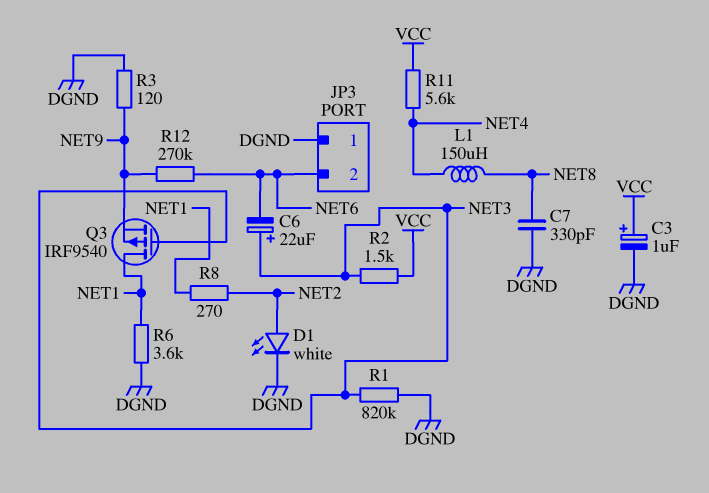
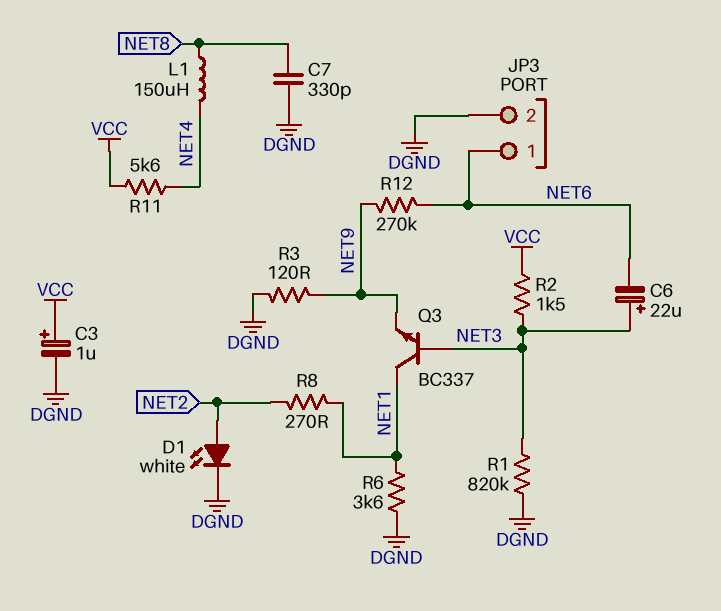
JP3 pin 1: DGND -> NET6
JP3 pin 2: NET6 -> DGND
Q3: PMOS IRF9540 (G NET3, D NET1, S NET9) -> NPN BC337 (B NET3, C NET1, E NET9)

